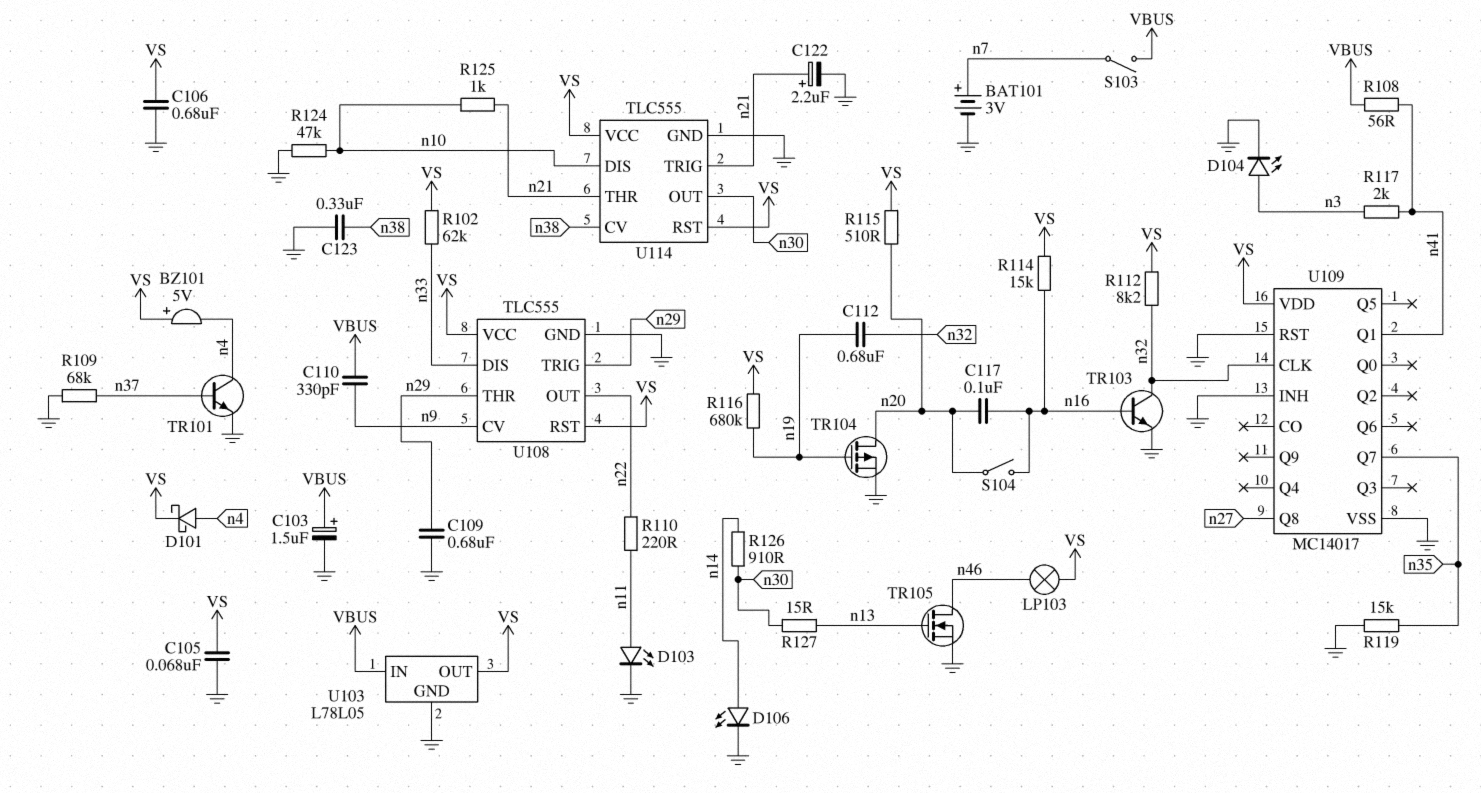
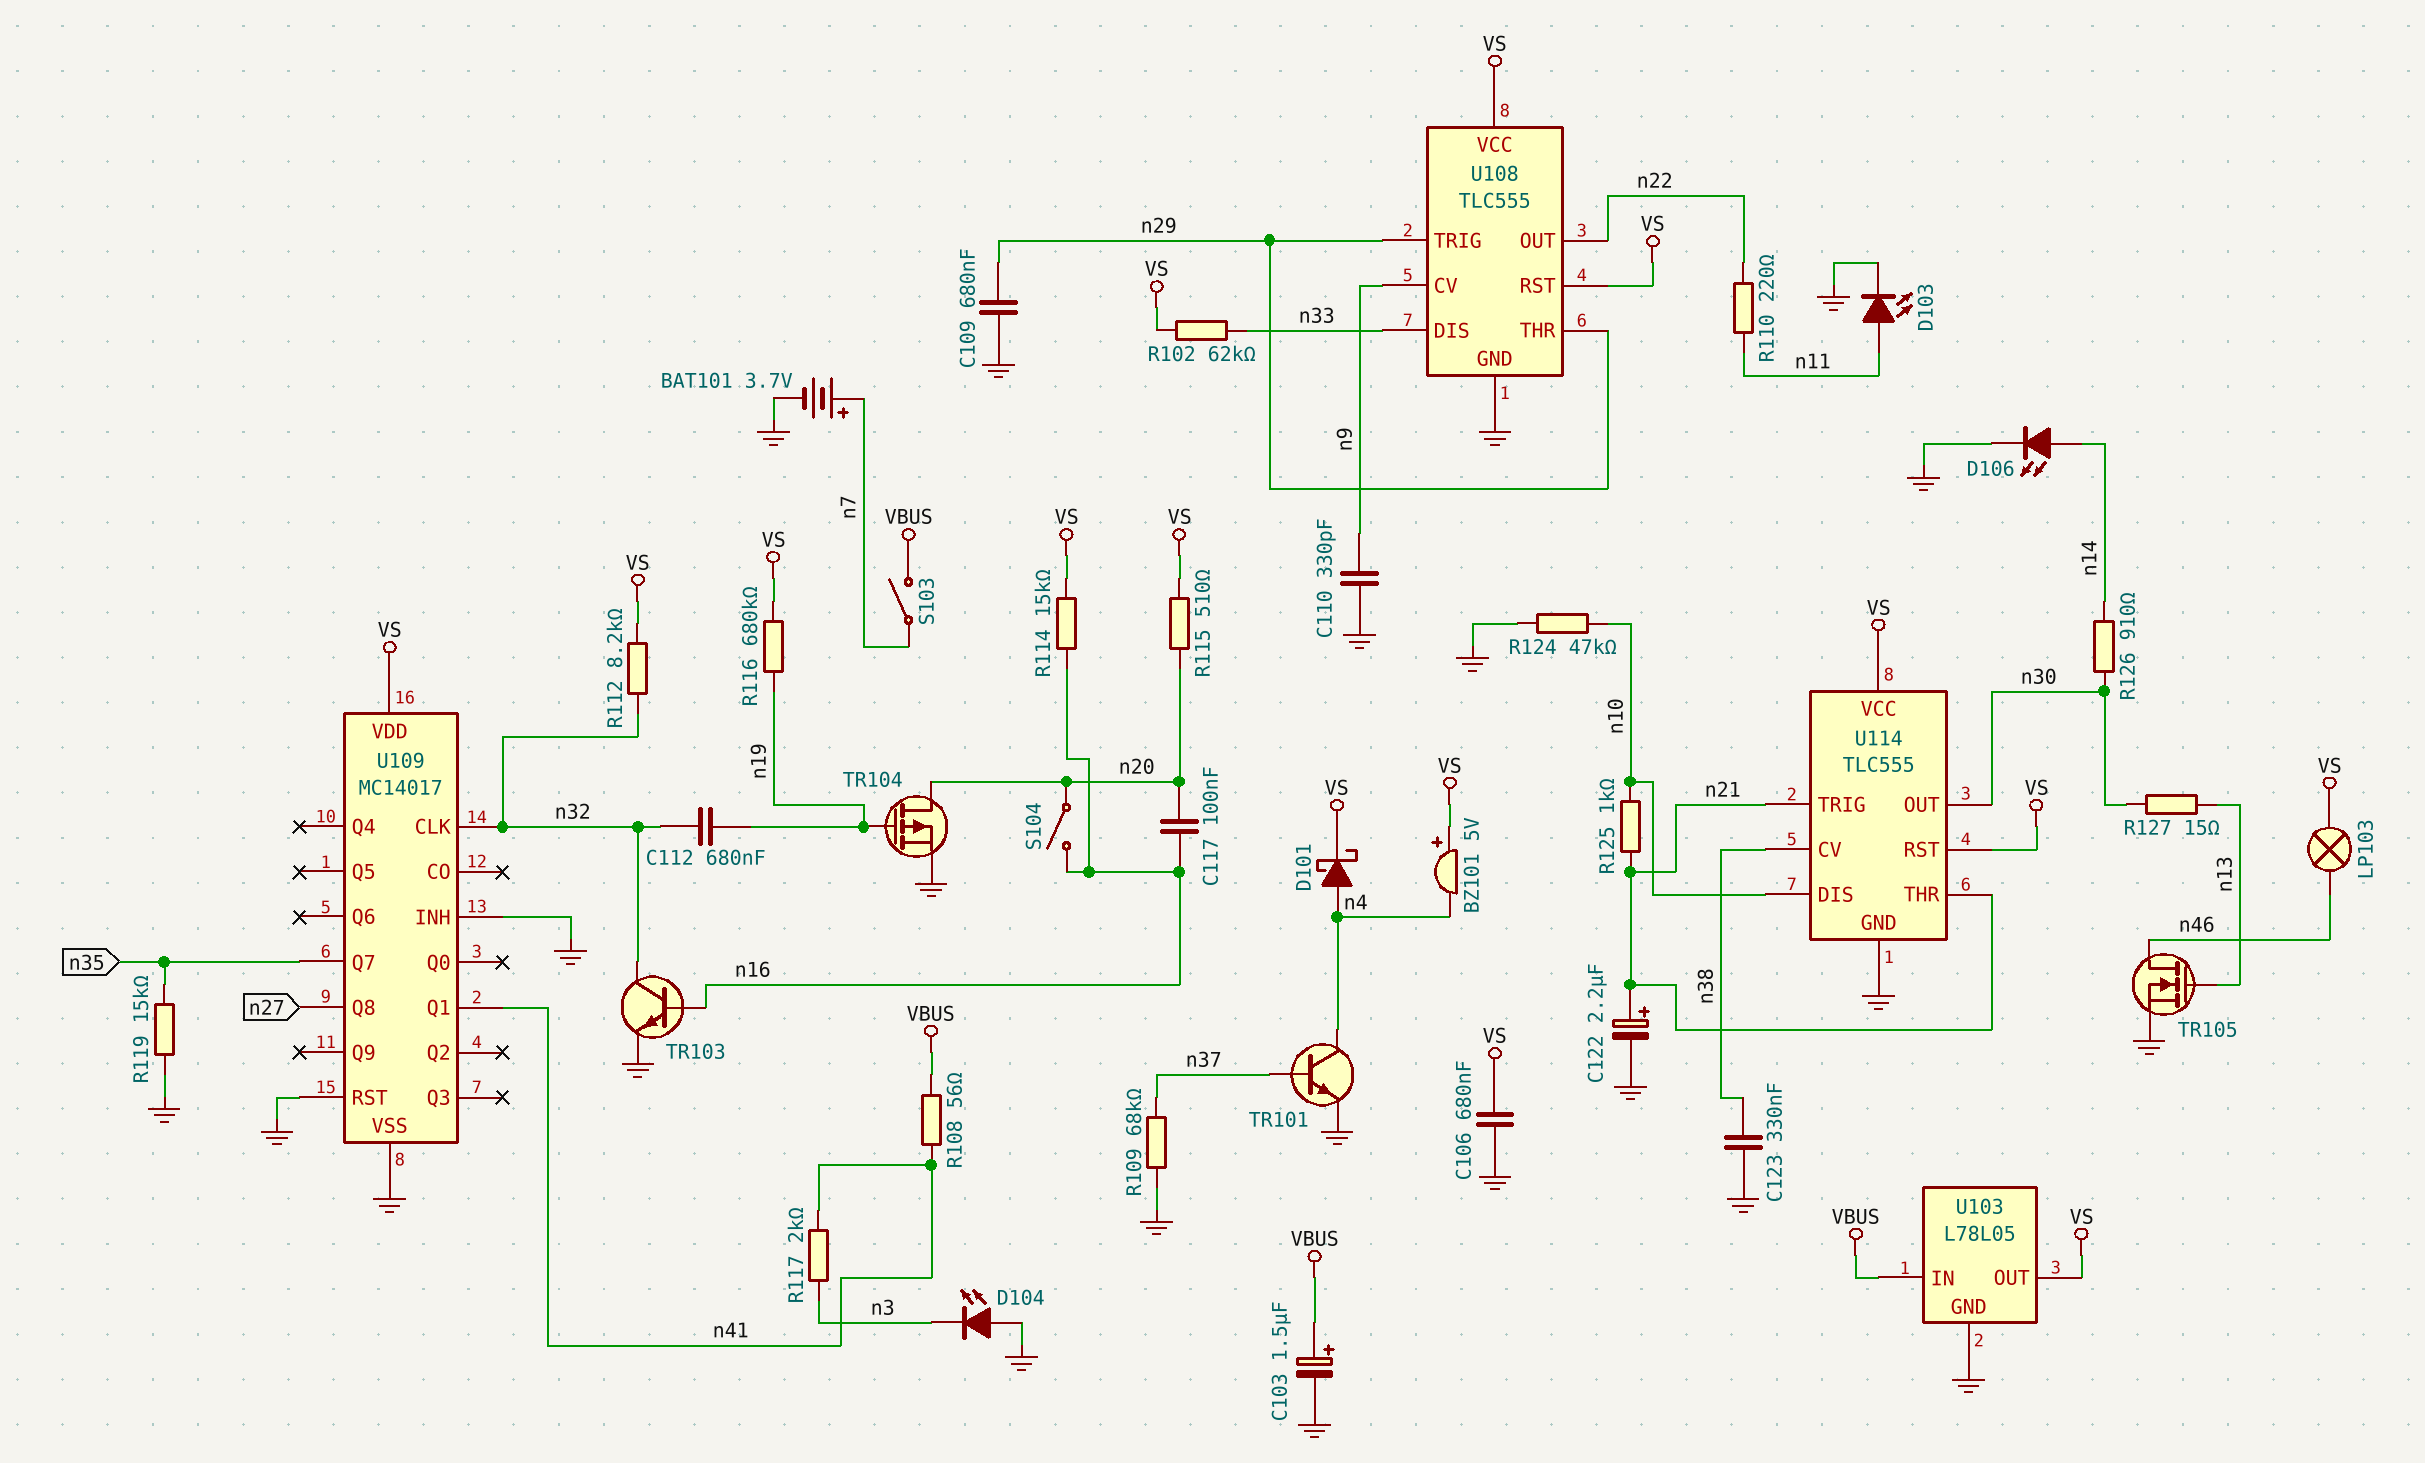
BAT101: 3V (plus n7, minus GND) -> 3.7V (plus n7, minus GND)
C105: 68nF (GND, VS) -> none
C110: 330pF (VBUS, n9) -> 330pF (GND, n9)
D104: LED (A n3, K GND) -> LED (A GND, K n3)

